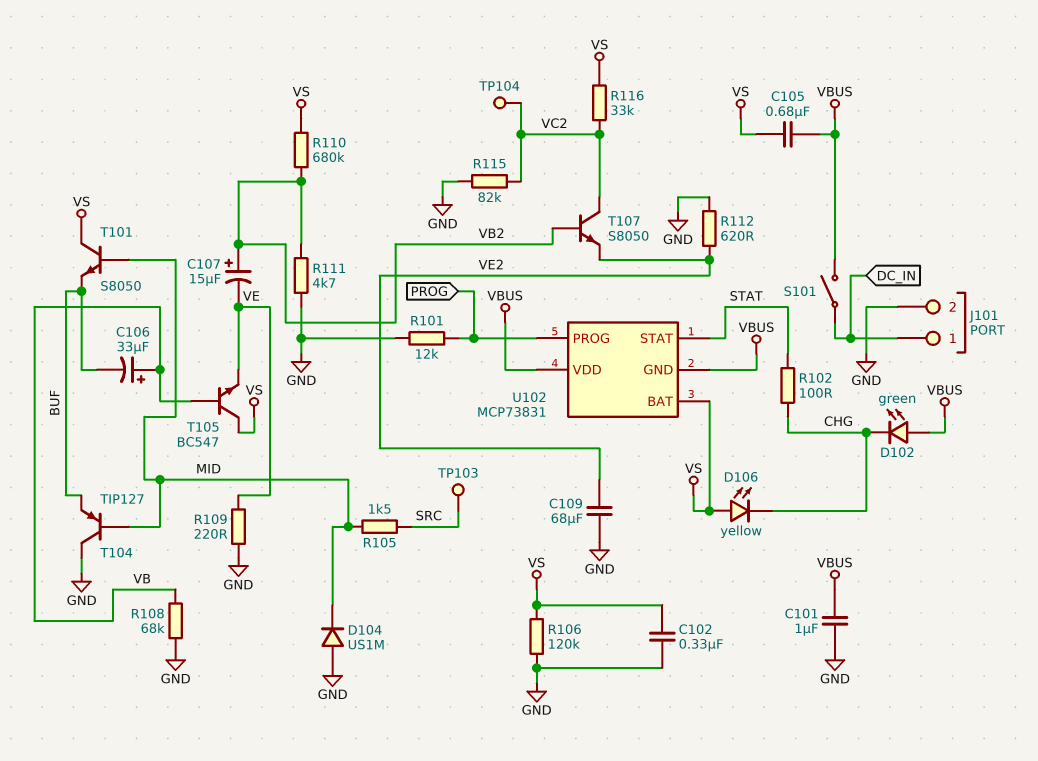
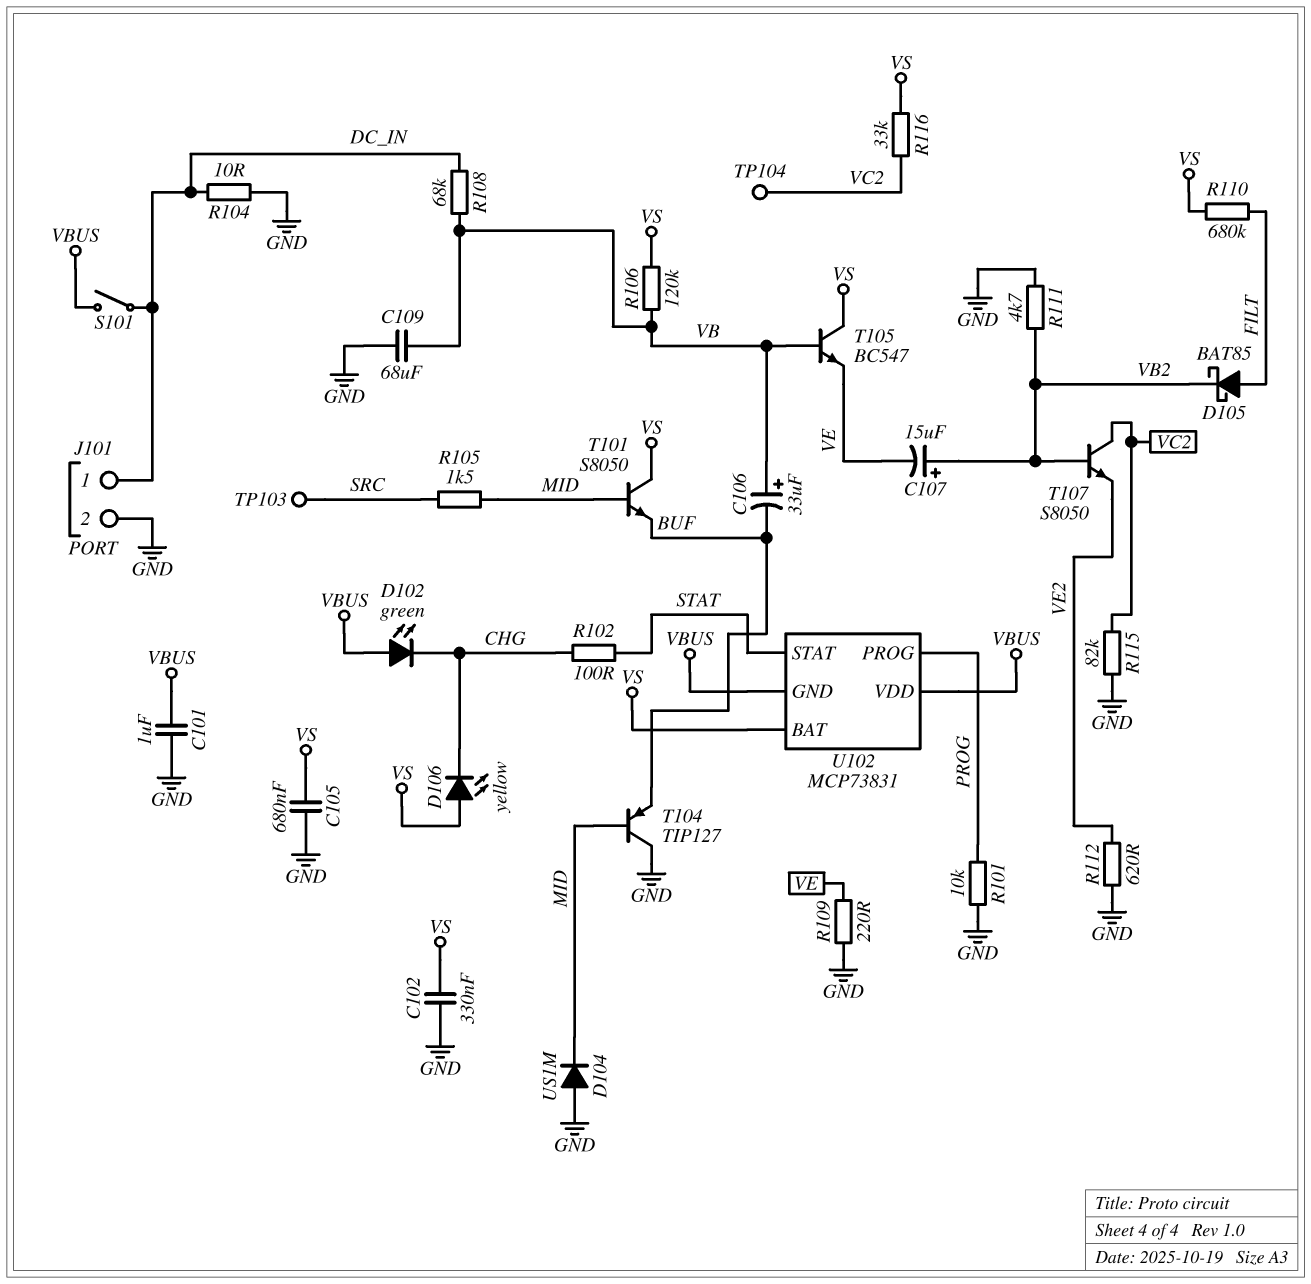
C105: 680nF (VBUS, VS) -> 680nF (GND, VS)
C109: 68uF (GND, VE2) -> 68uF (GND, VB)
D105: none -> schottky BAT85 (A FILT, K VB2)
R101: 12k (GND, PROG) -> 10k (GND, PROG)
R104: none -> 10 (DC_IN, GND)
R106: 120k (GND, VS) -> 120k (VB, VS)
R108: 68k (GND, VB) -> 68k (DC_IN, VB)
R110: 680k (VB2, VS) -> 680k (FILT, VS)

